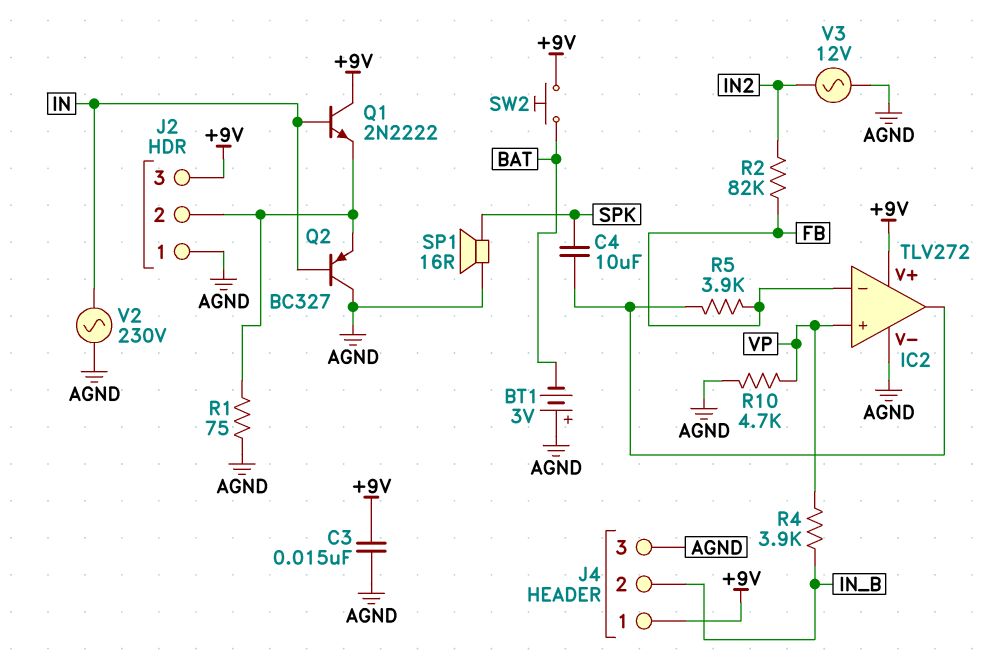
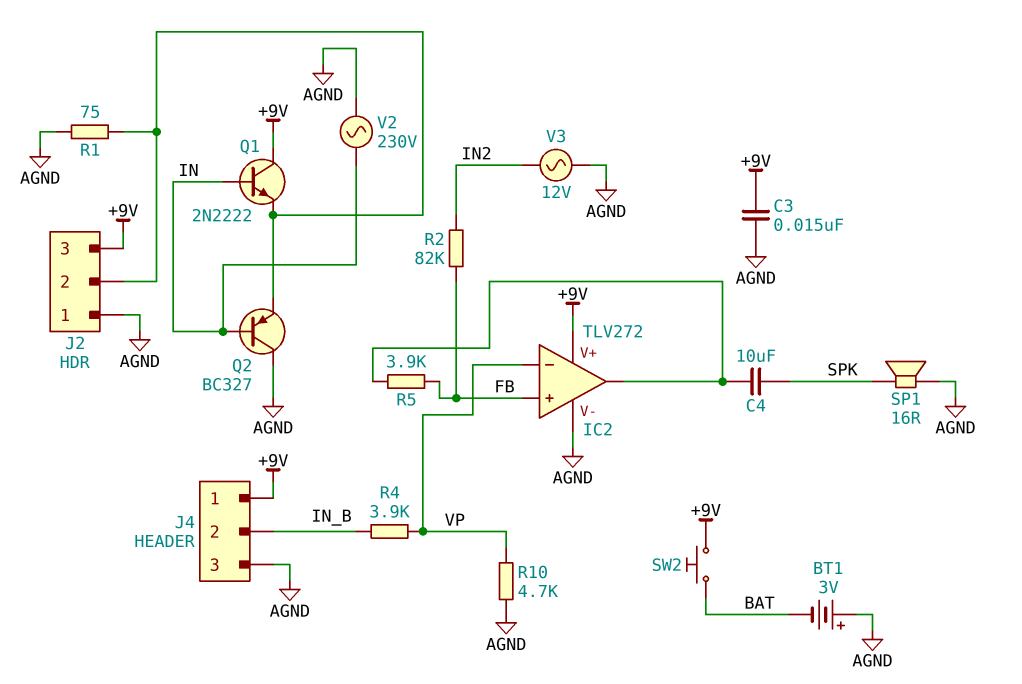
IC2 pin in+: VP -> FB
IC2 pin in-: FB -> VP

